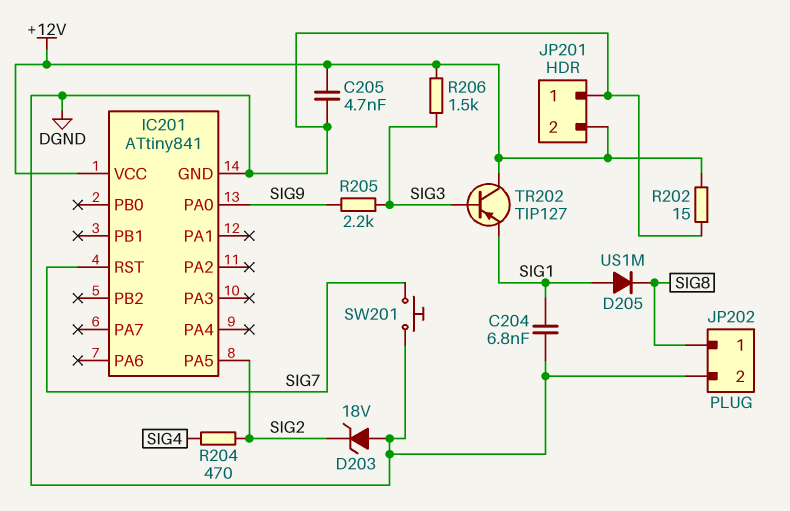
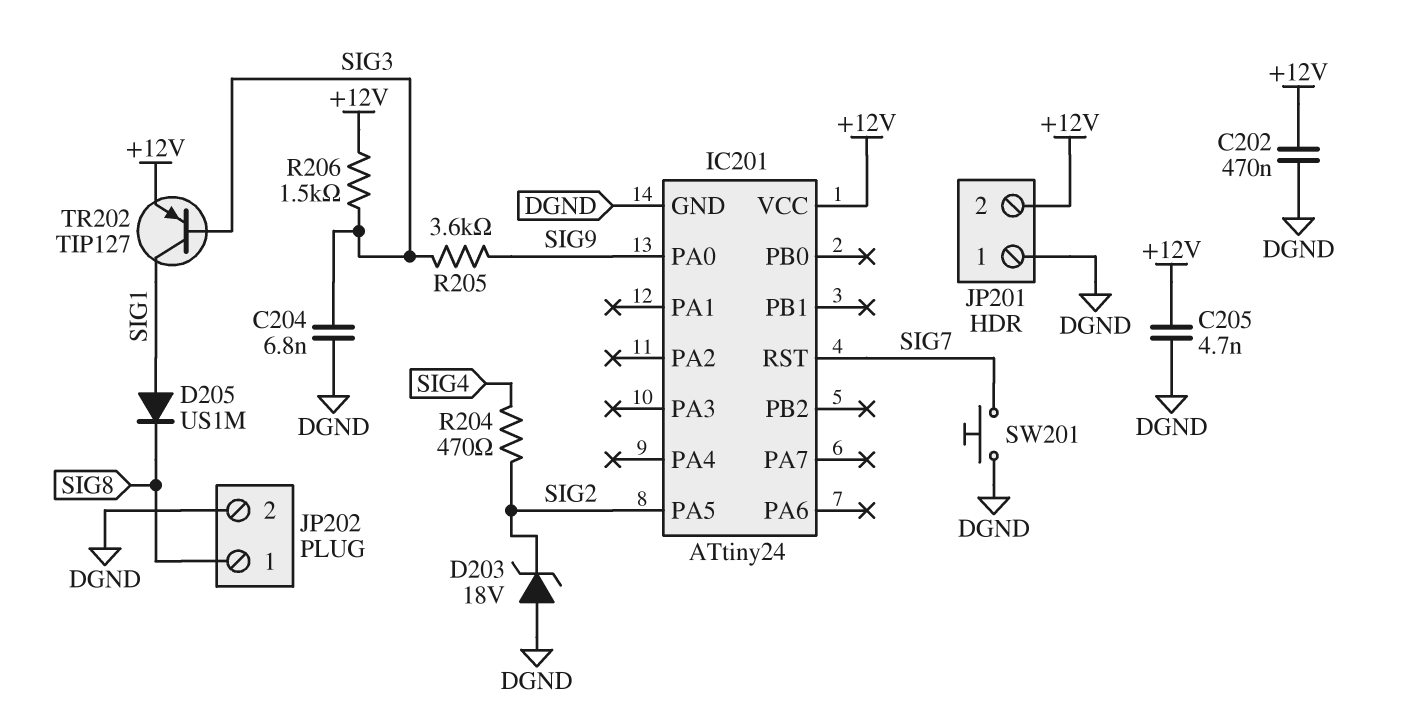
C202: none -> 470nF (+12V, DGND)
C204: 6.8nF (DGND, SIG1) -> 6.8nF (DGND, SIG3)
IC201: ATtiny841 -> ATtiny24
R202: 15 (+12V, DGND) -> none
R205: 2.2k (SIG3, SIG9) -> 3.6k (SIG3, SIG9)
TR202: PNP TIP127 (B SIG3, C +12V, E SIG1) -> PNP TIP127 (B SIG3, C SIG1, E +12V)

